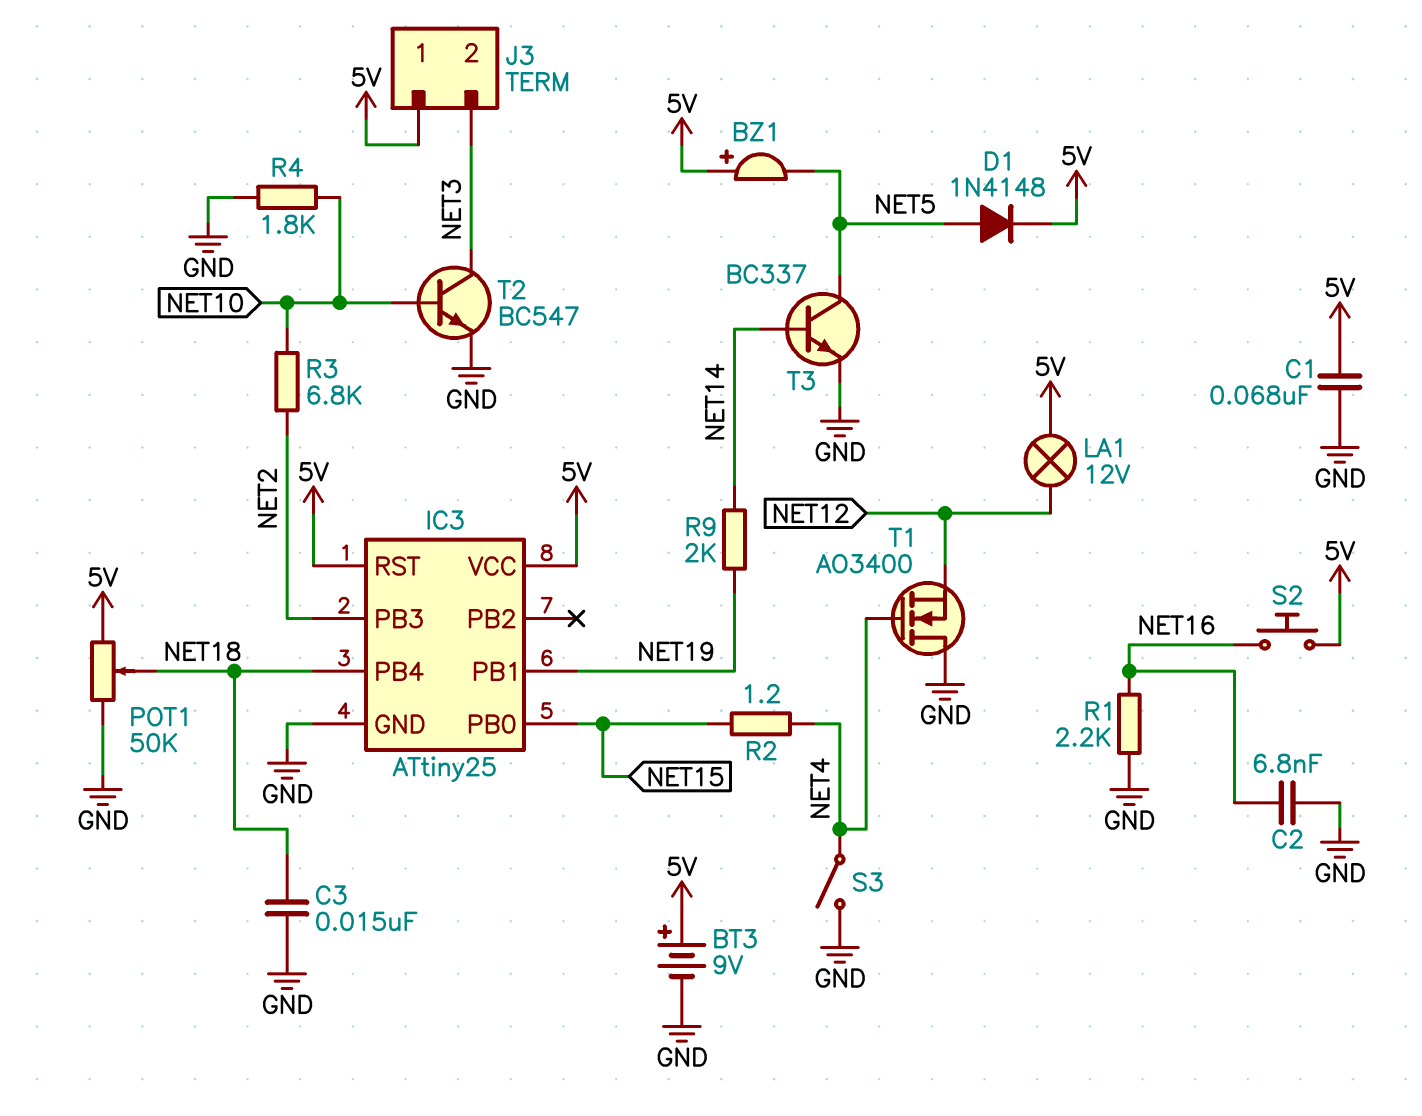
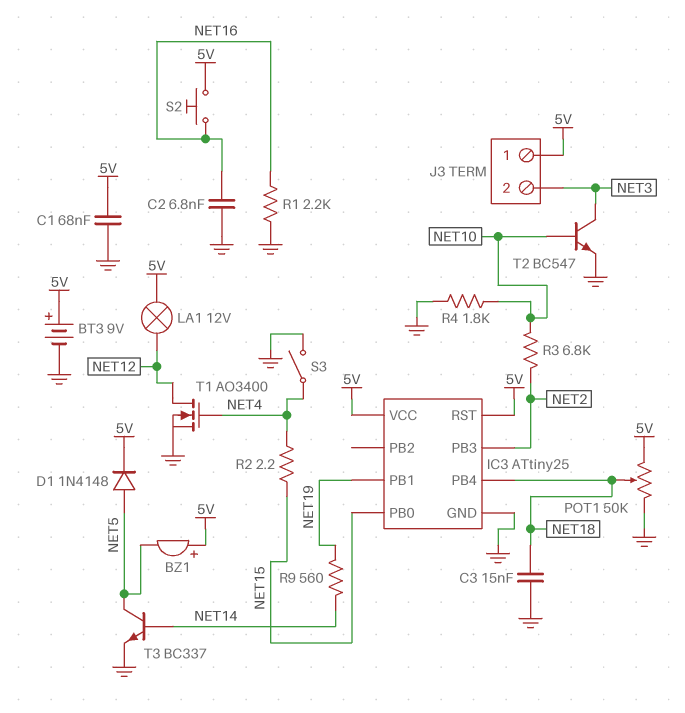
R2: 1.2 (NET4, NET15) -> 2.2 (NET4, NET15)
R9: 2k (NET14, NET19) -> 560 (NET14, NET19)
T1: NMOS AO3400 (G NET4, D GND, S NET12) -> NMOS AO3400 (G NET4, D NET12, S GND)

